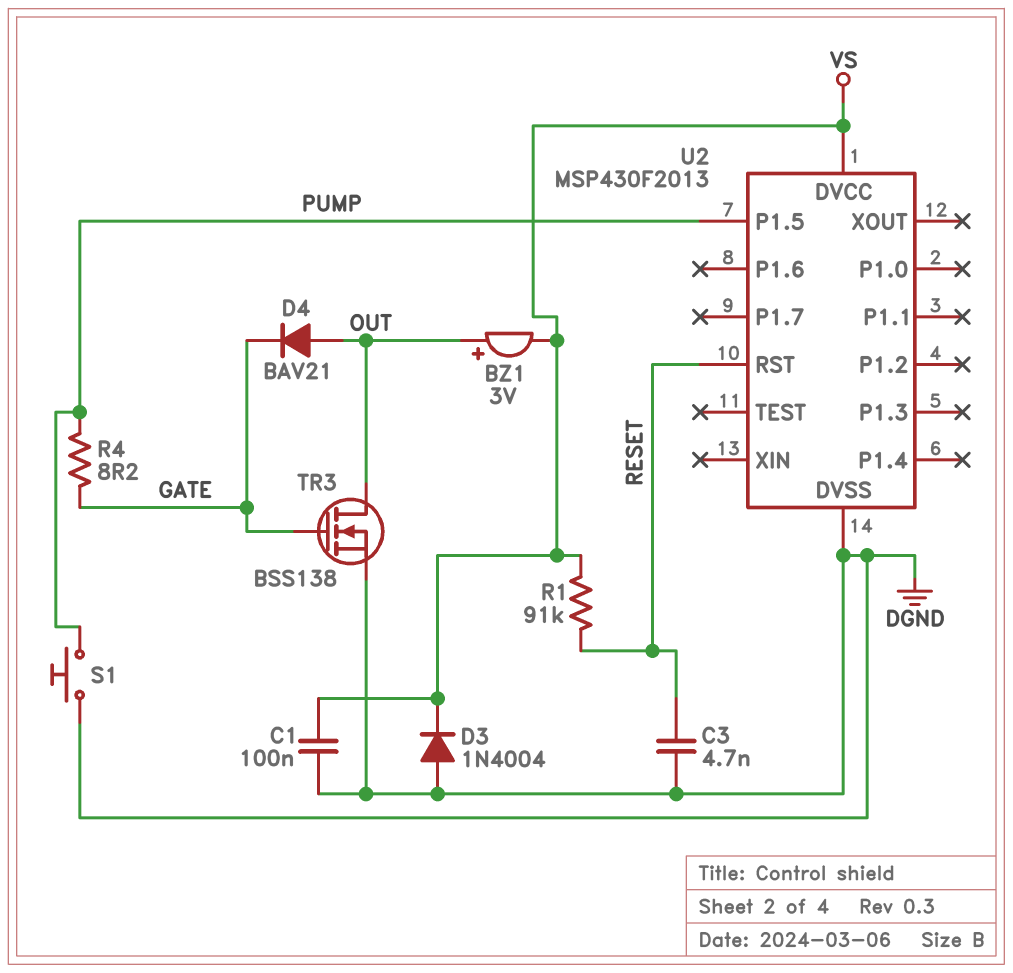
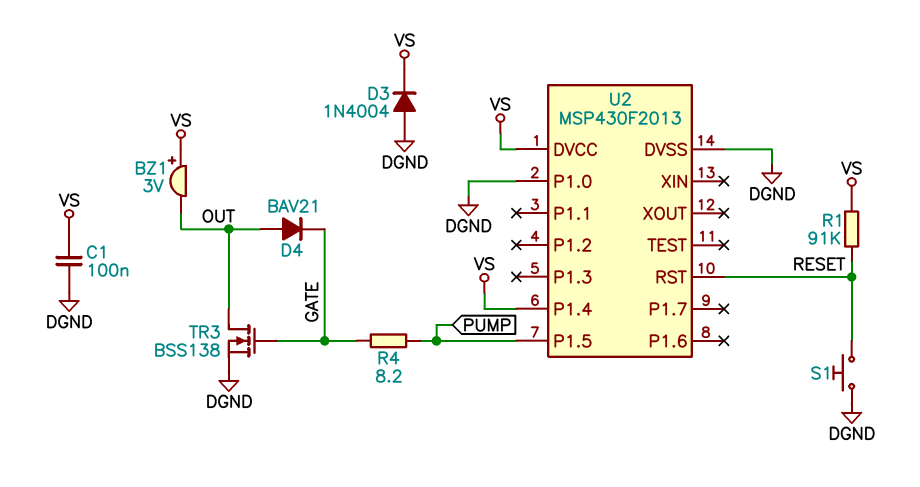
BZ1: buzzer 3V (plus OUT, minus VS) -> buzzer 3V (plus VS, minus OUT)
C3: 4.7nF (DGND, RESET) -> none
S1: button (DGND, PUMP) -> button (DGND, RESET)
U2 pin P1.0: none -> DGND
U2 pin P1.4: none -> VS

